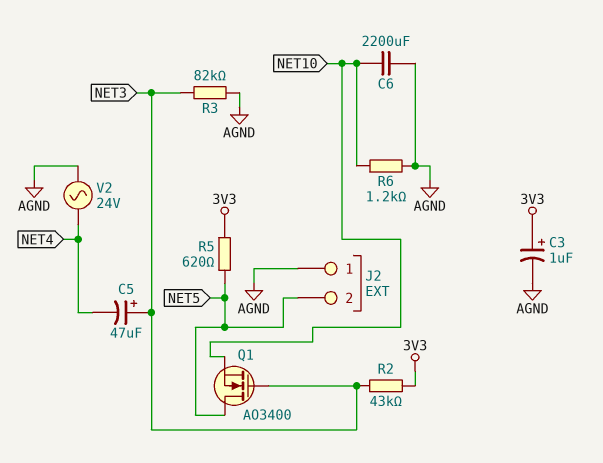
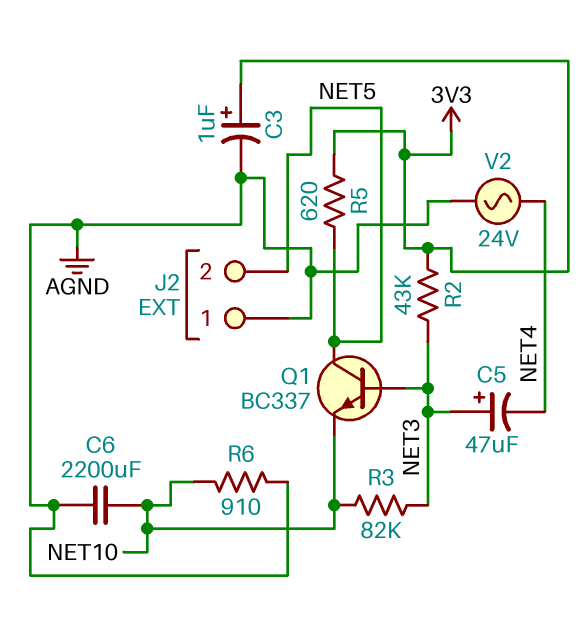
Q1: NMOS AO3400 (G NET3, D NET5, S NET10) -> NPN BC337 (B NET3, C NET5, E NET10)
R3: 82k (AGND, NET3) -> 82k (NET3, NET10)
R6: 1.2k (AGND, NET10) -> 910 (AGND, NET10)

